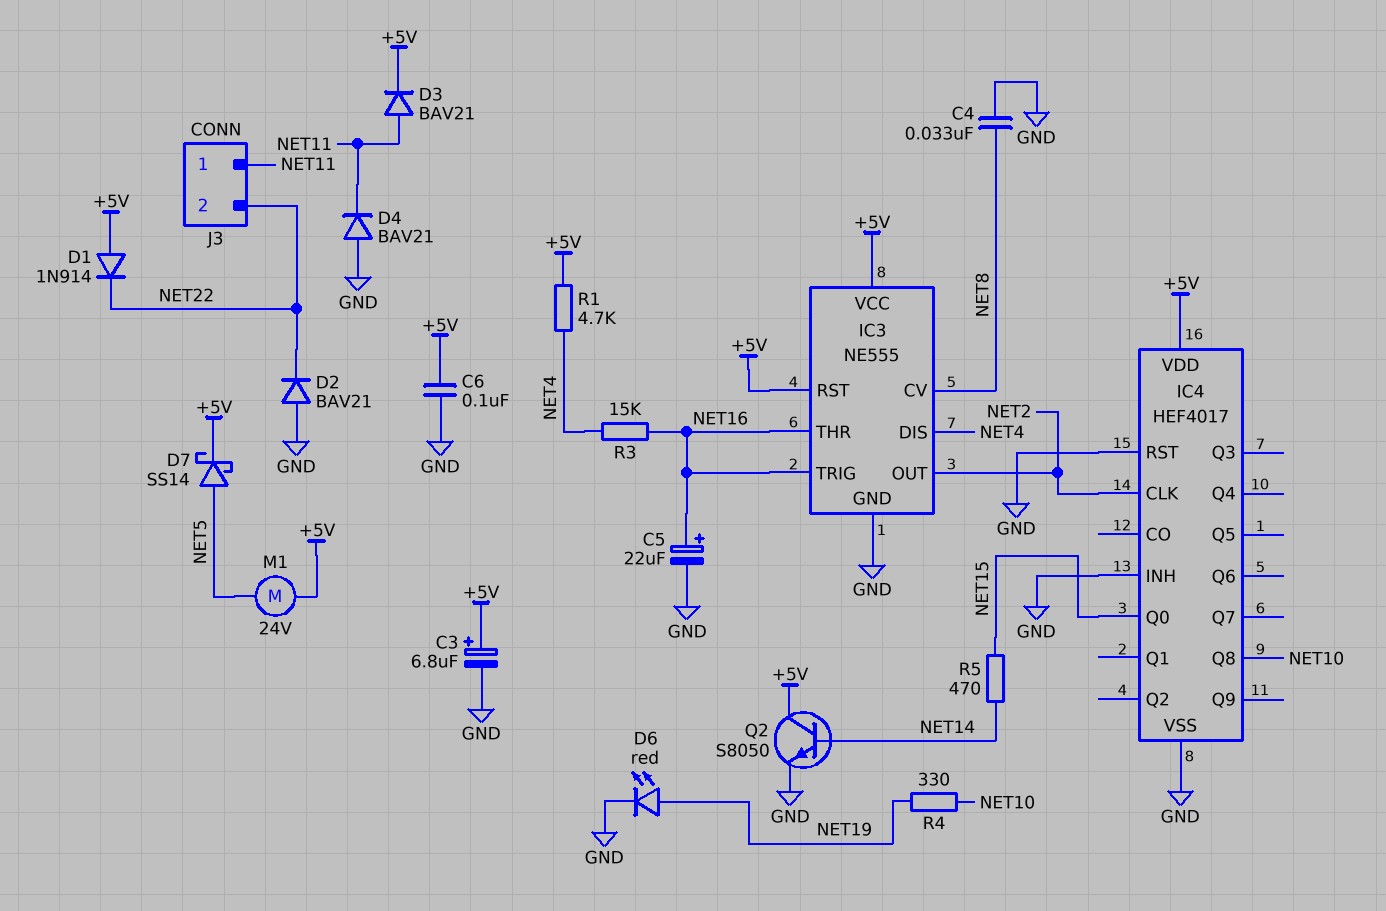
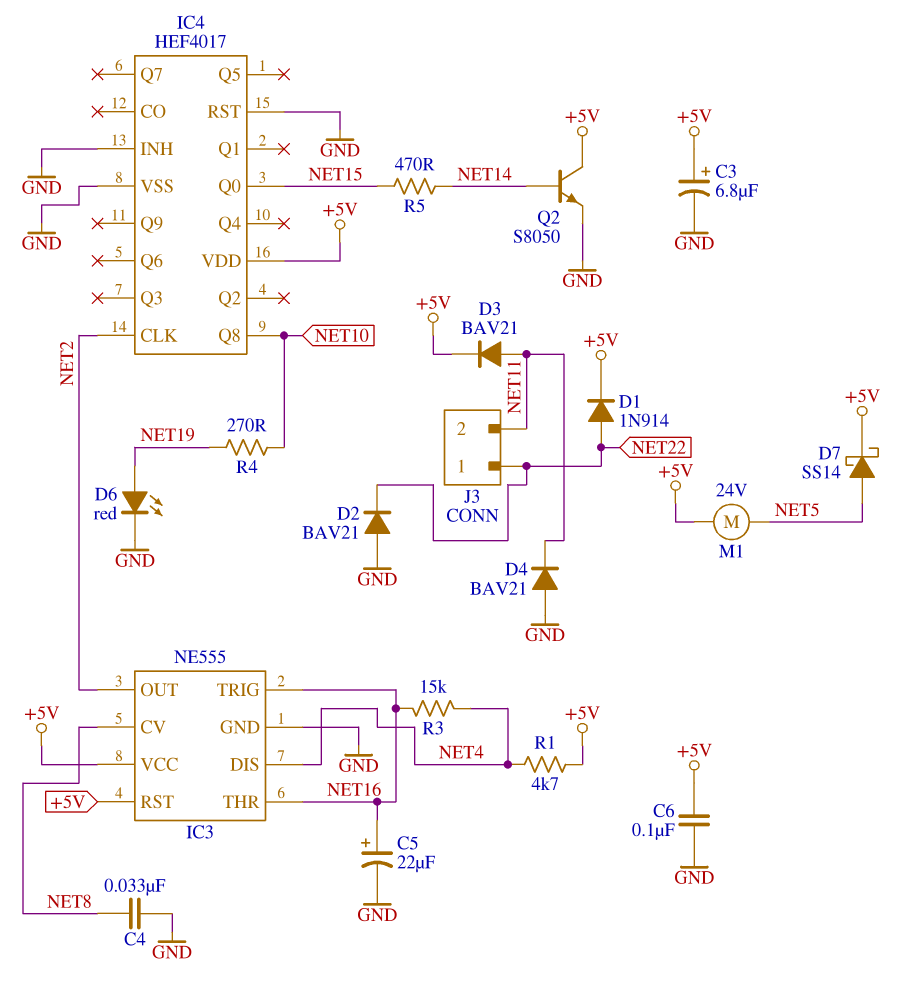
D1: diode 1N914 (A +5V, K NET22) -> diode 1N914 (A NET22, K +5V)
J3 pin 1: NET11 -> NET22
J3 pin 2: NET22 -> NET11
R4: 330 (NET10, NET19) -> 270 (NET10, NET19)

